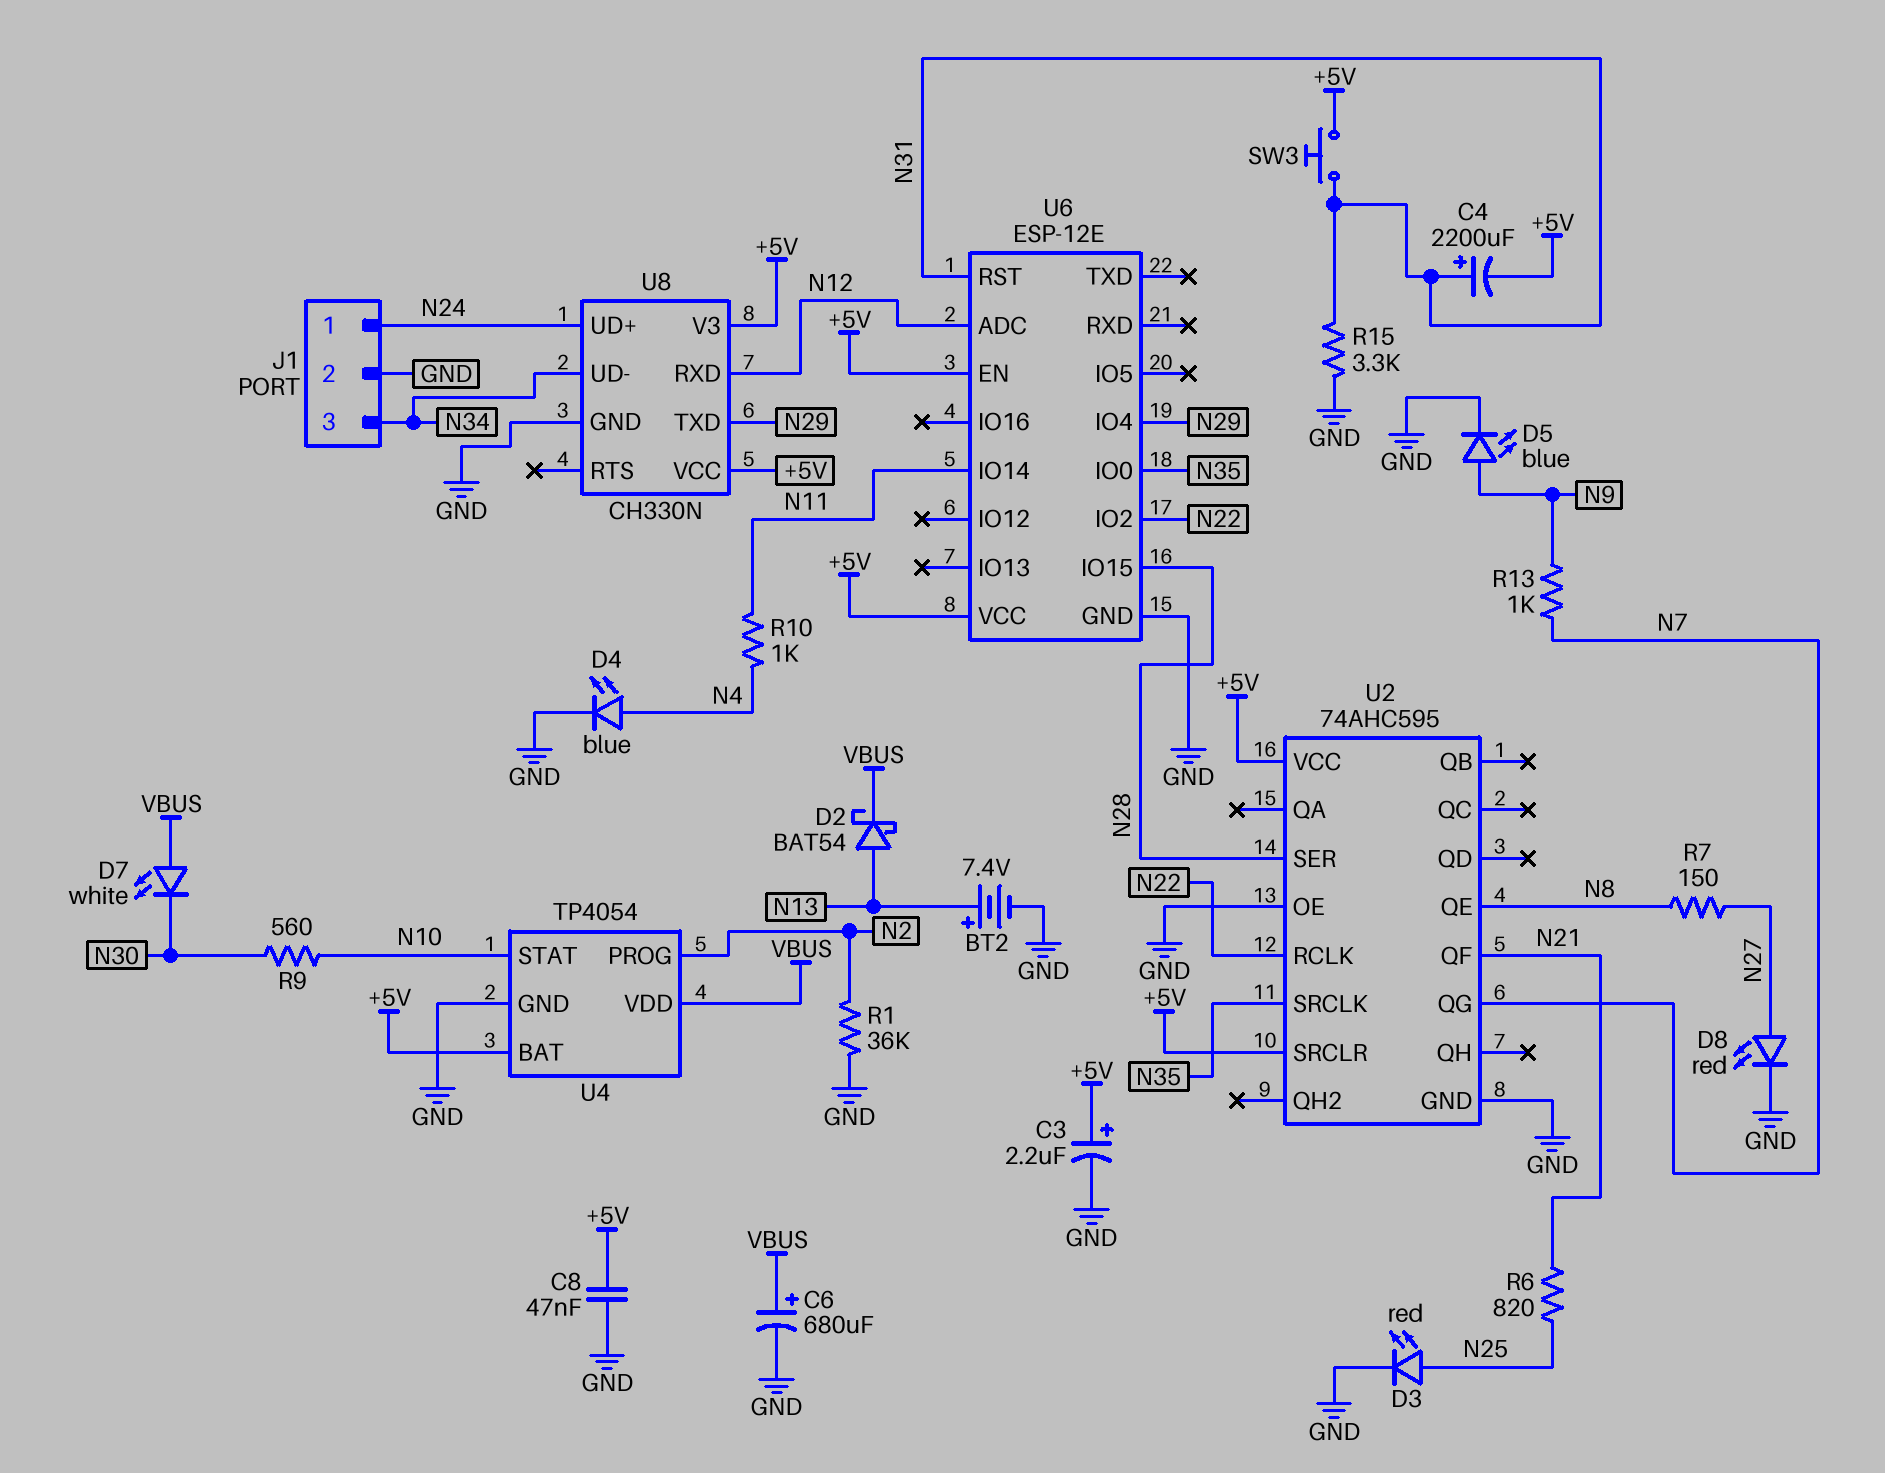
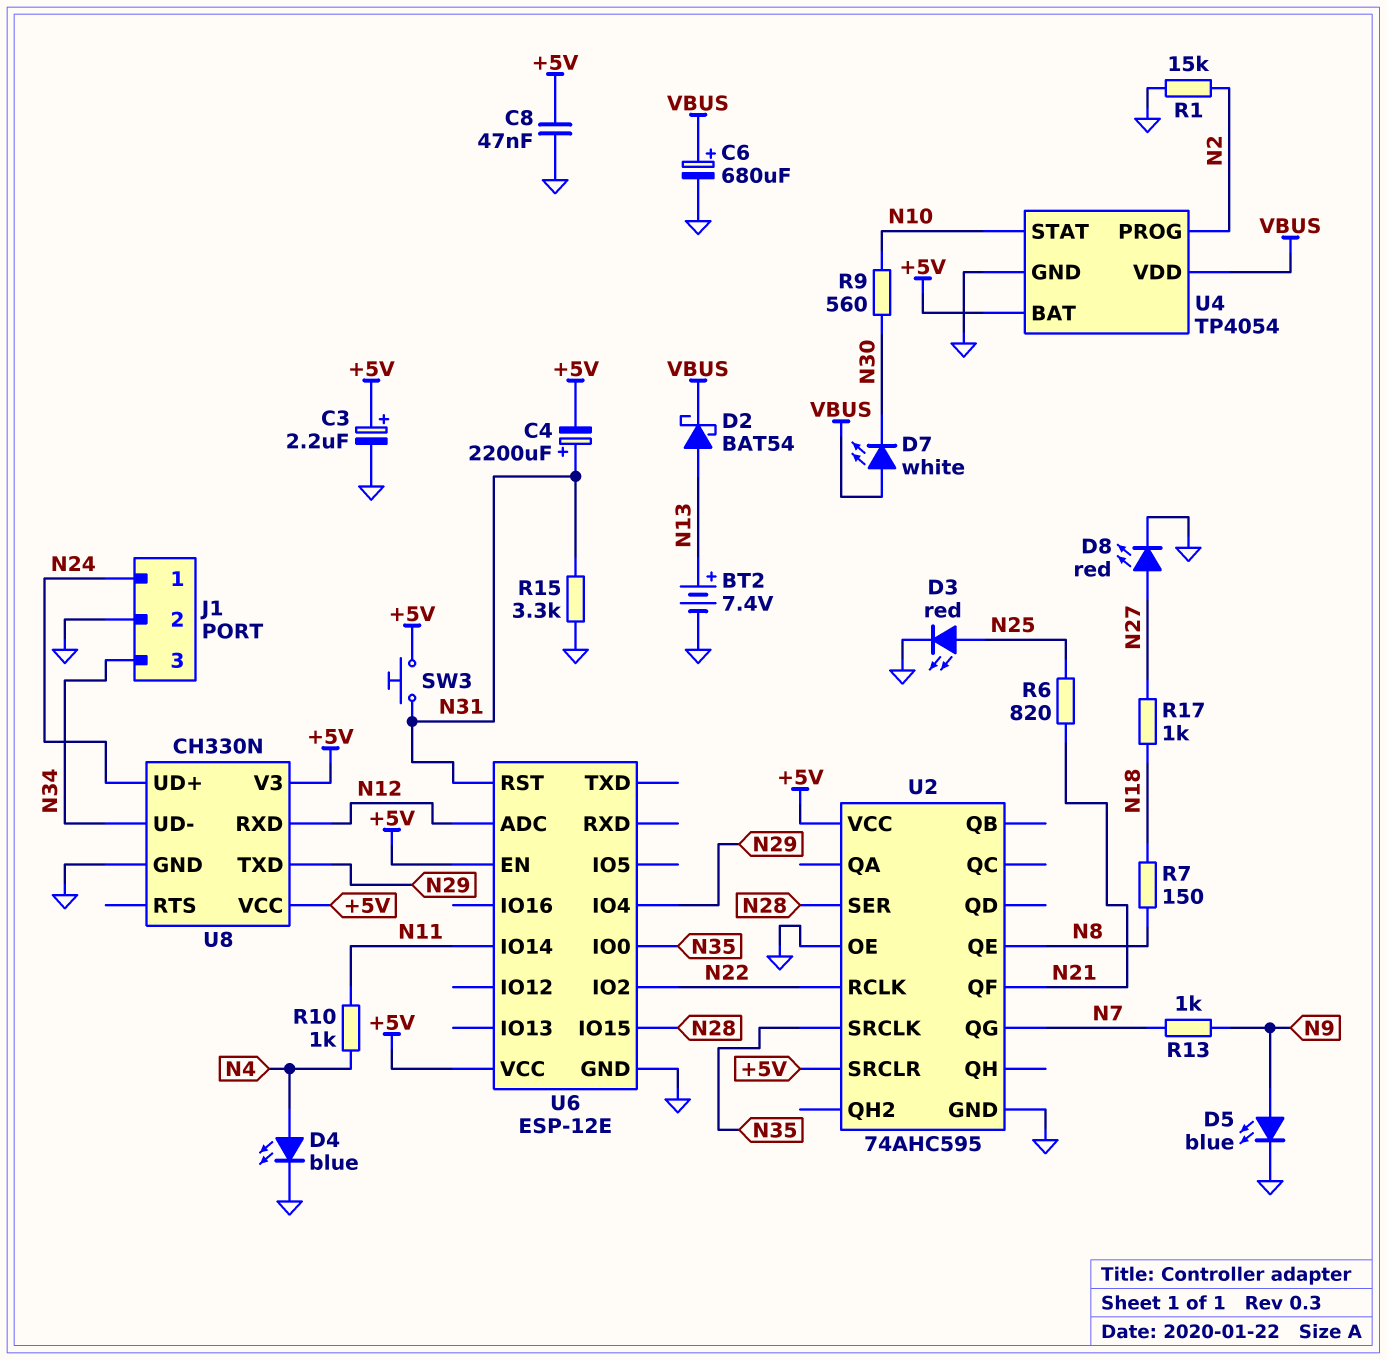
R1: 36k (GND, N2) -> 15k (GND, N2)
R7: 150 (N8, N27) -> 150 (N8, N18)
R17: none -> 1k (N18, N27)

